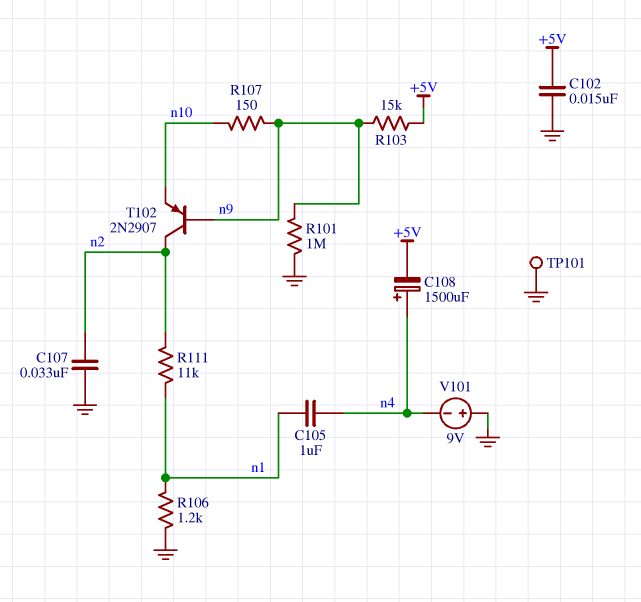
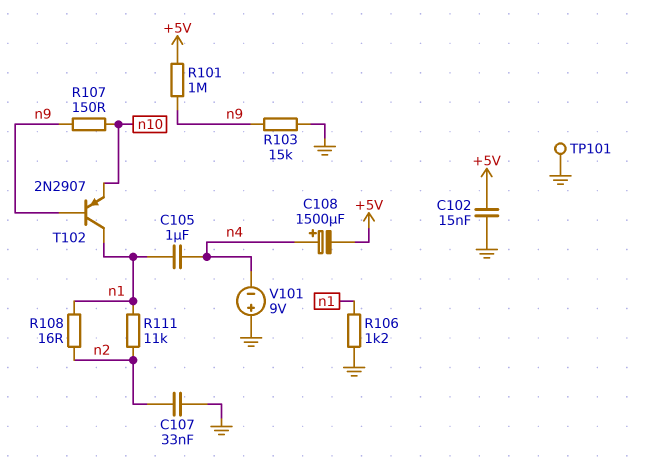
R101: 1M (GND, n9) -> 1M (+5V, n9)
R103: 15k (+5V, n9) -> 15k (GND, n9)
R108: none -> 16 (n1, n2)
T102: PNP 2N2907 (B n9, C n2, E n10) -> PNP 2N2907 (B n9, C n1, E n10)

